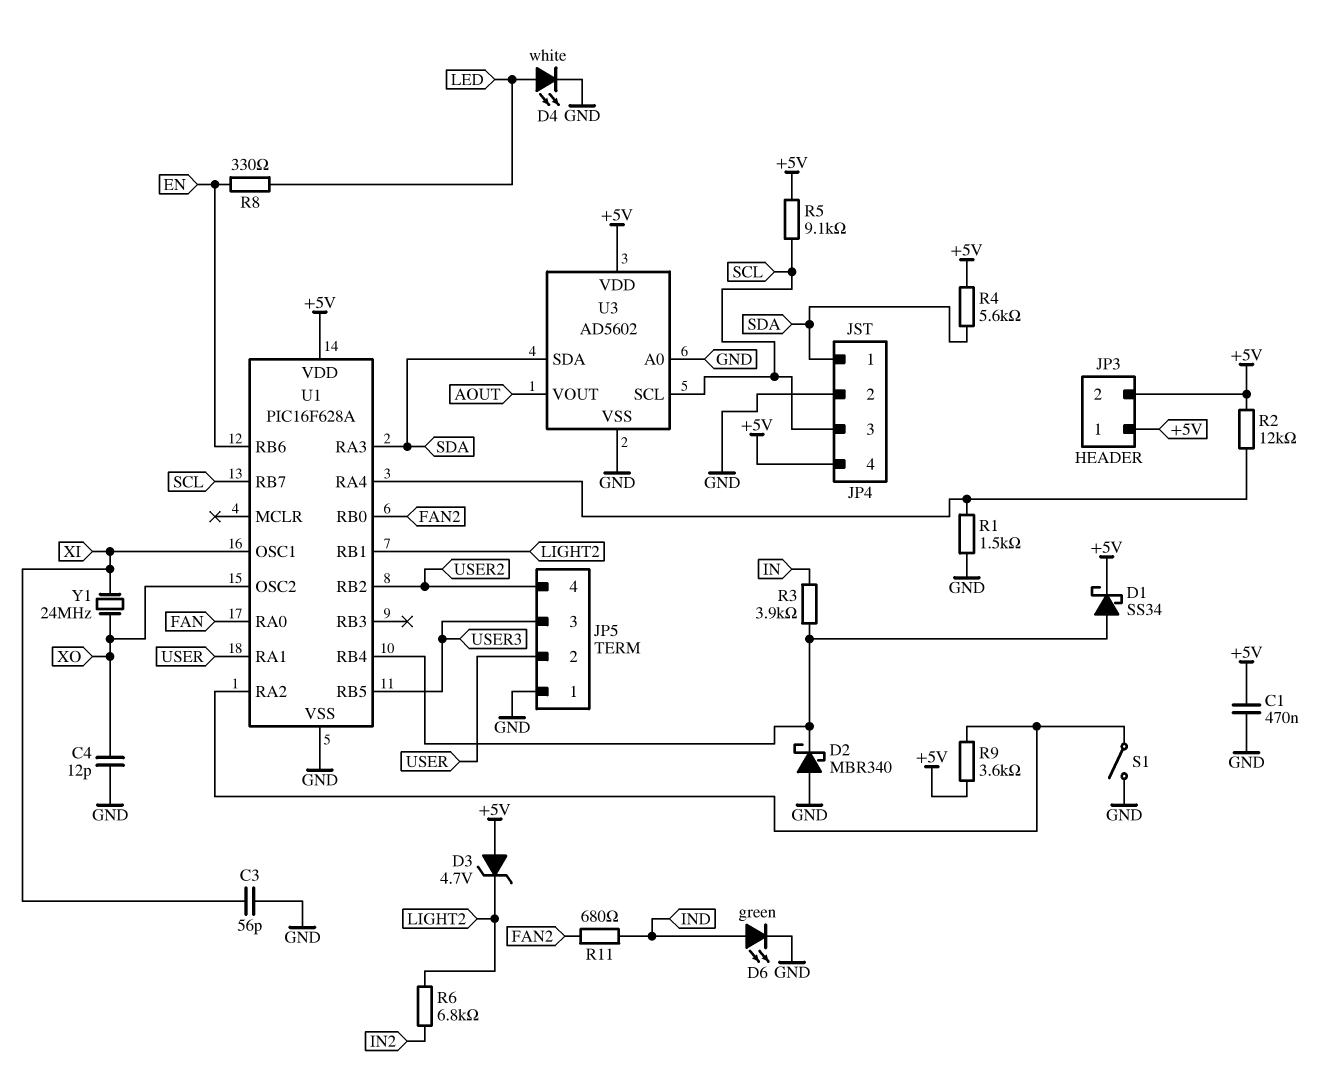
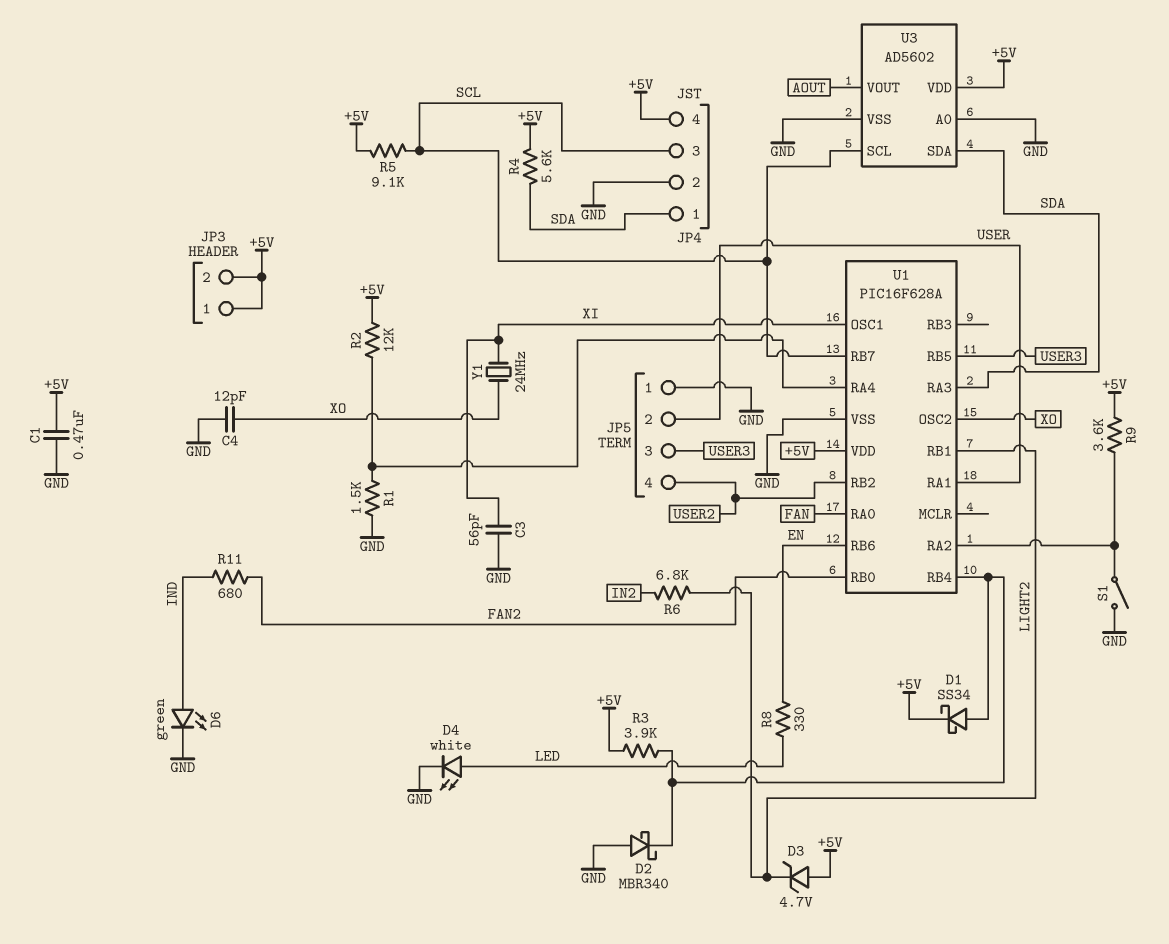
R3: 3.9k (IN, U1/RB4) -> 3.9k (+5V, U1/RB4)

